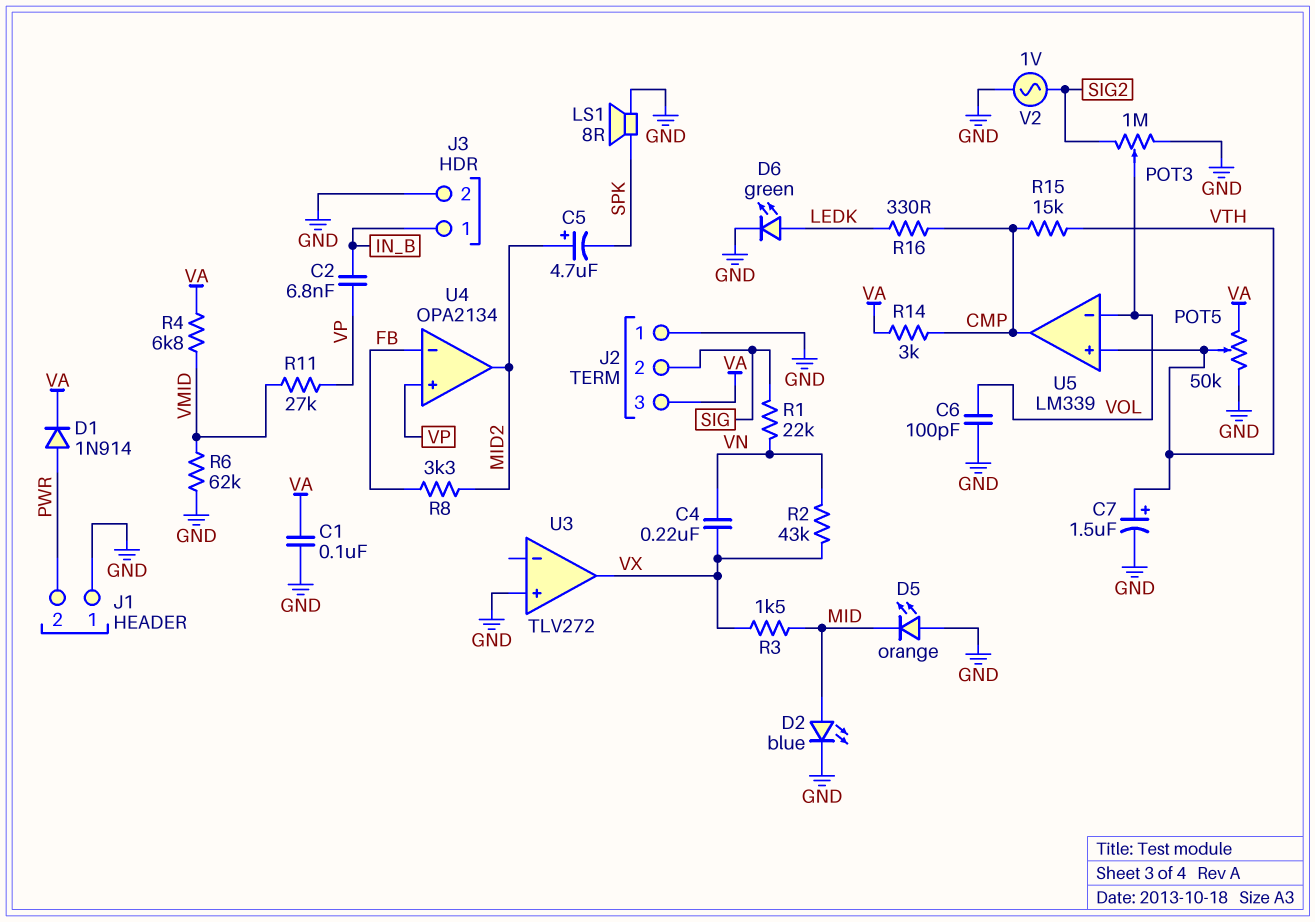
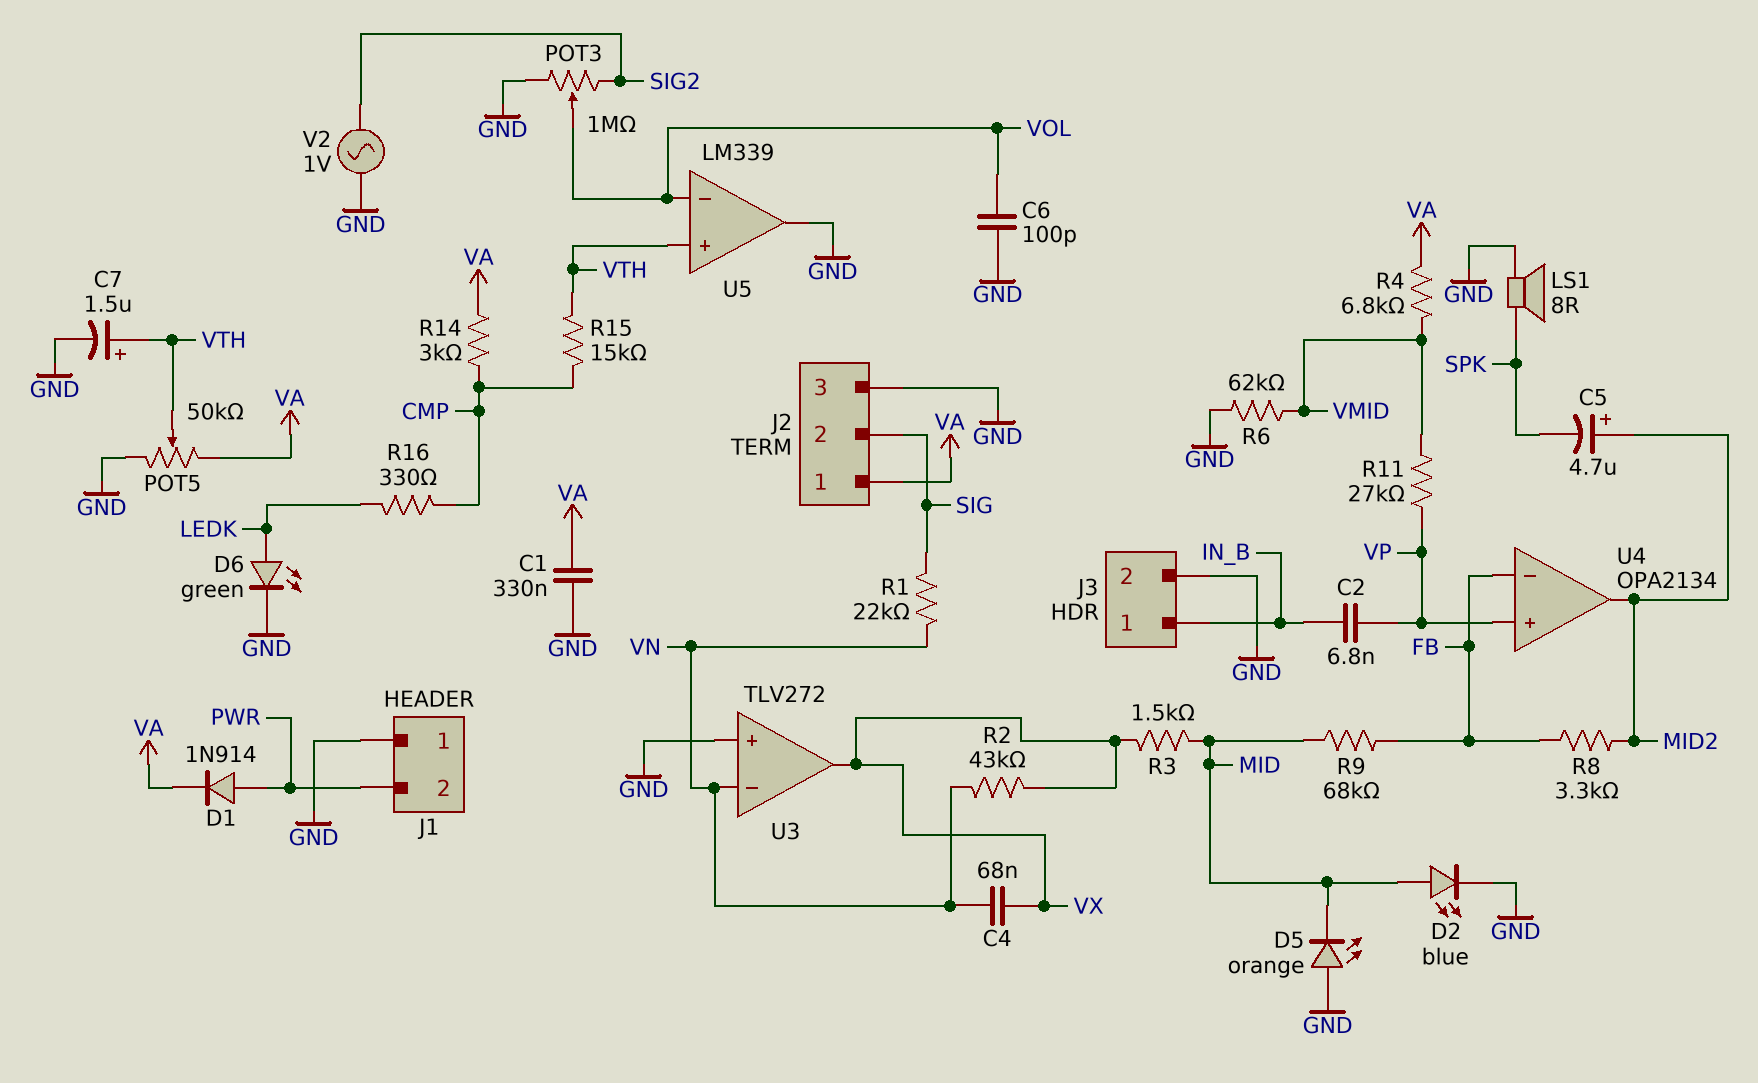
C1: 100nF (GND, VA) -> 330nF (GND, VA)
C4: 220nF (VN, VX) -> 68nF (VN, VX)
J2 pin 1: GND -> VA
J2 pin 3: VA -> GND
R9: none -> 68k (FB, MID)
U3 pin in-: none -> VN
U5 pin out: CMP -> GND

